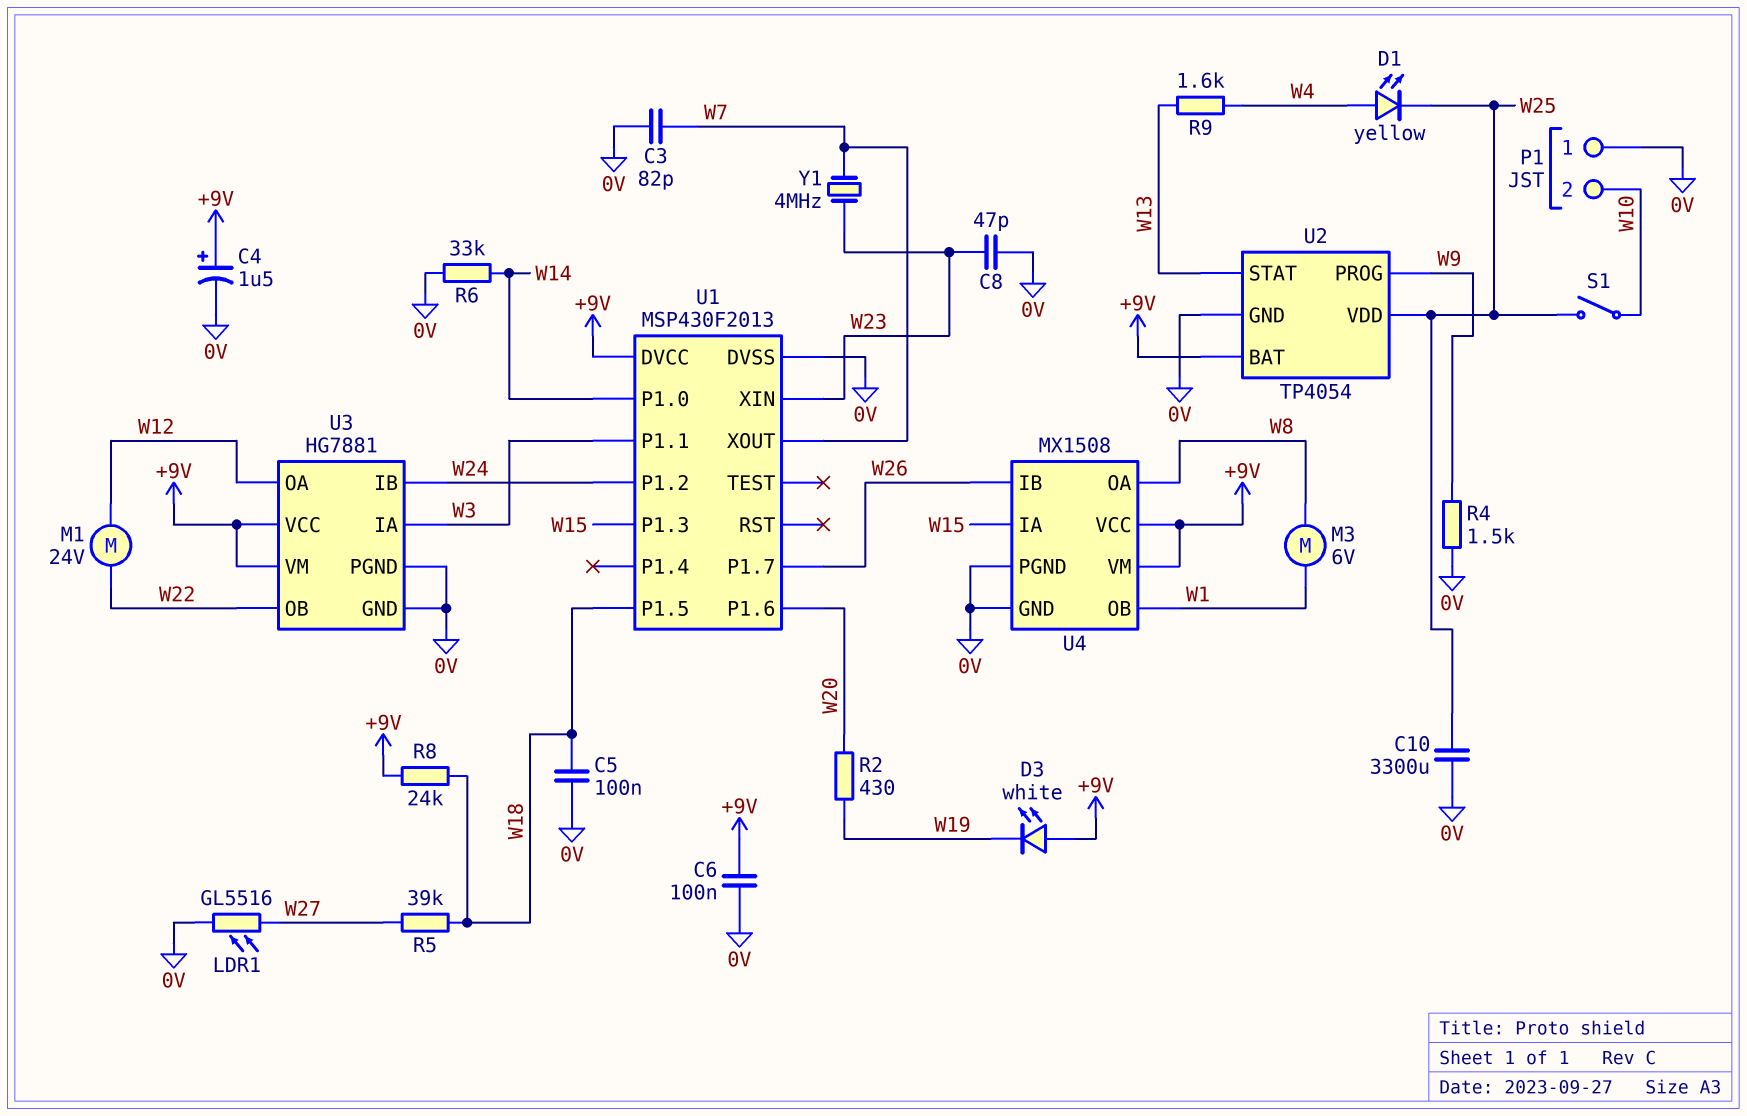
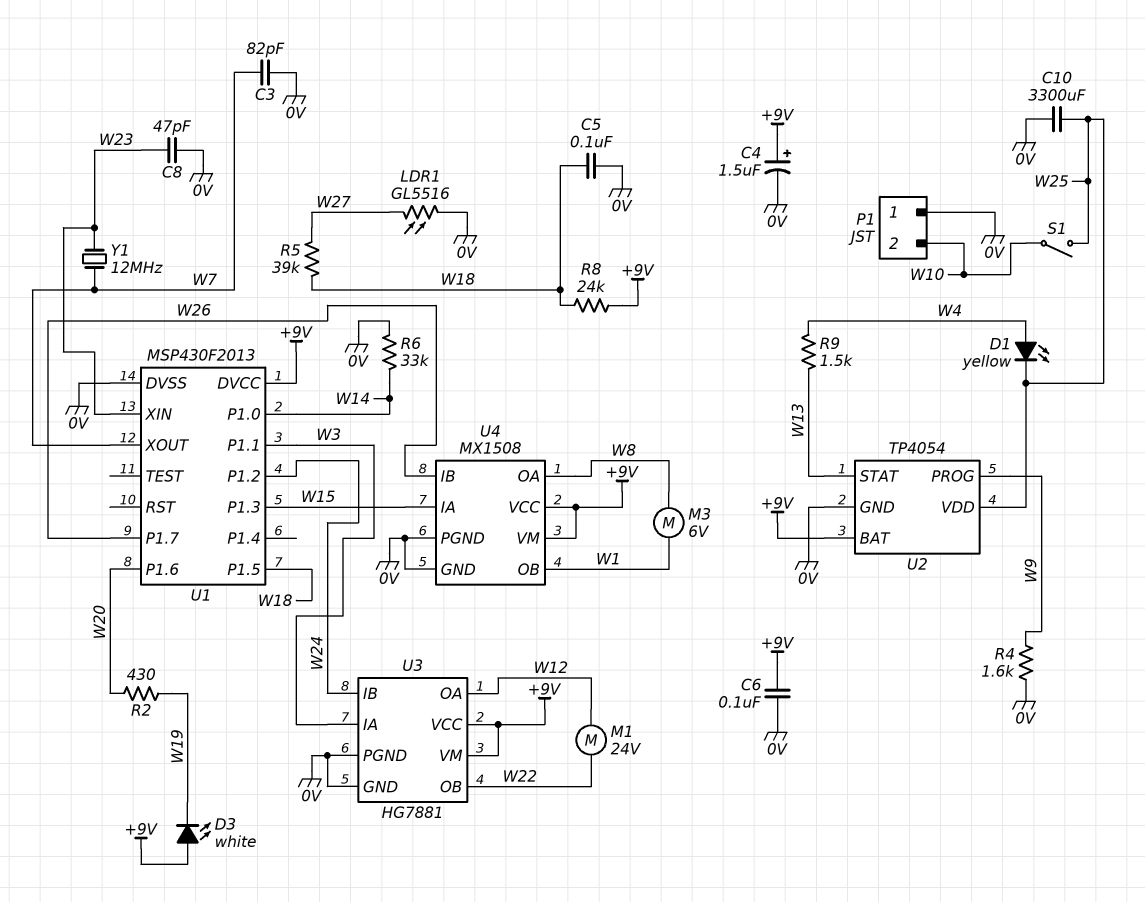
R4: 1.5k (0V, W9) -> 1.6k (0V, W9)
R9: 1.6k (W4, W13) -> 1.5k (W4, W13)
Y1: 4MHz (W7, W23) -> 12MHz (W7, W23)

